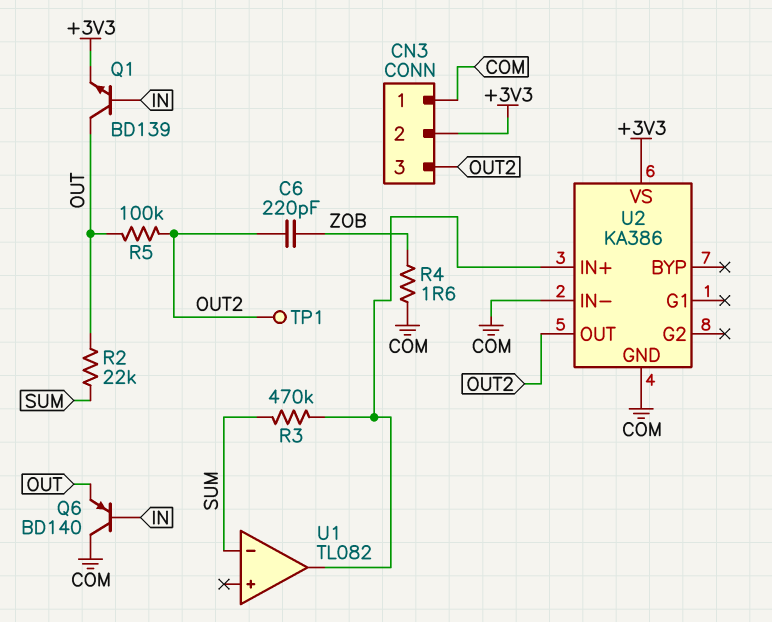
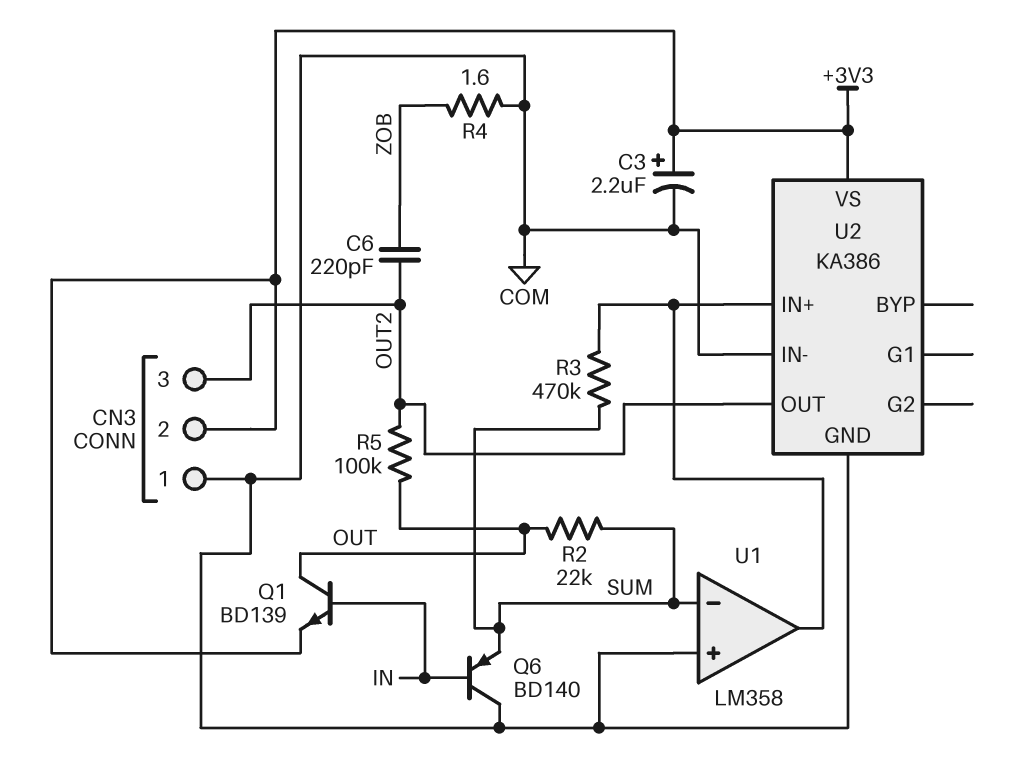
C3: none -> 2.2uF (plus +3V3, minus COM)
Q6: PNP BD140 (B IN, C COM, E OUT) -> PNP BD140 (B IN, C COM, E SUM)
TP1: test point (OUT2) -> none
U1: TL082 -> LM358
U1 pin in+: none -> COM

